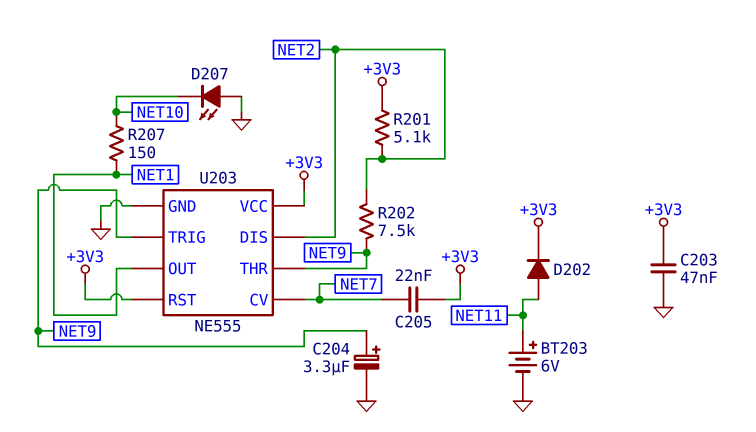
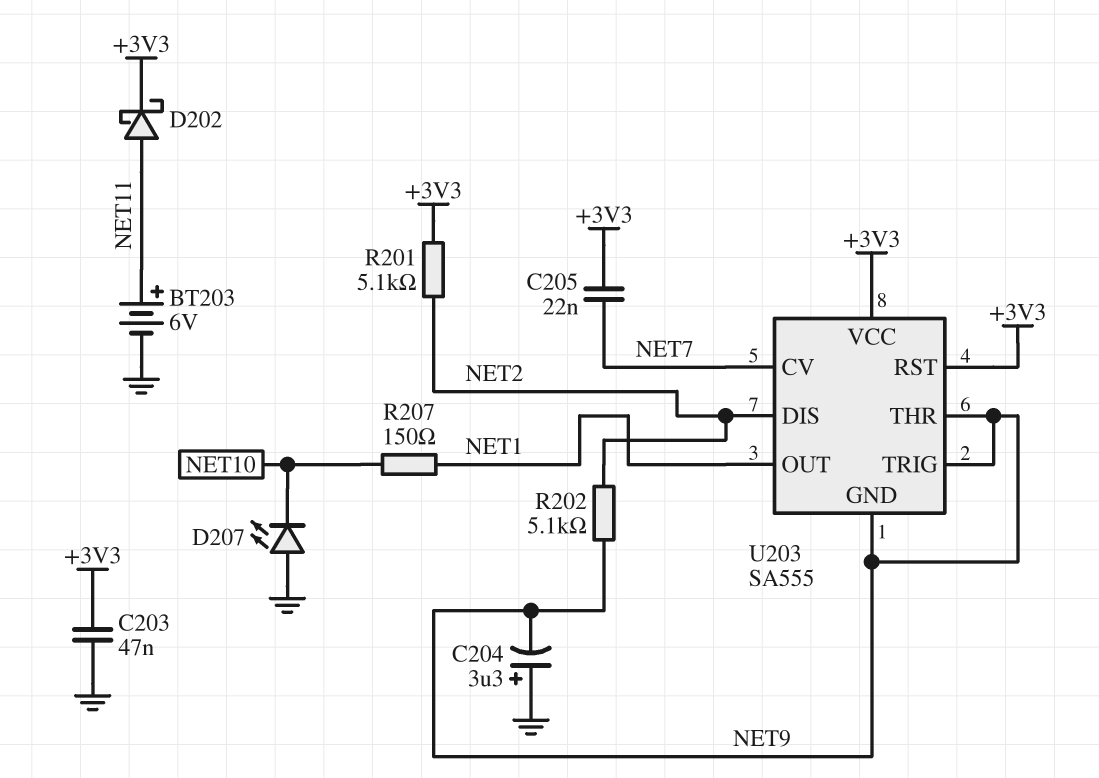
C204: 3.3uF (plus NET9, minus GND) -> 3.3uF (plus GND, minus NET9)
D202: diode (A NET11, K +3V3) -> schottky (A NET11, K +3V3)
R202: 7.5k (NET2, NET9) -> 5.1k (NET2, NET9)
U203: NE555 -> SA555
U203 pin GND: GND -> NET9

